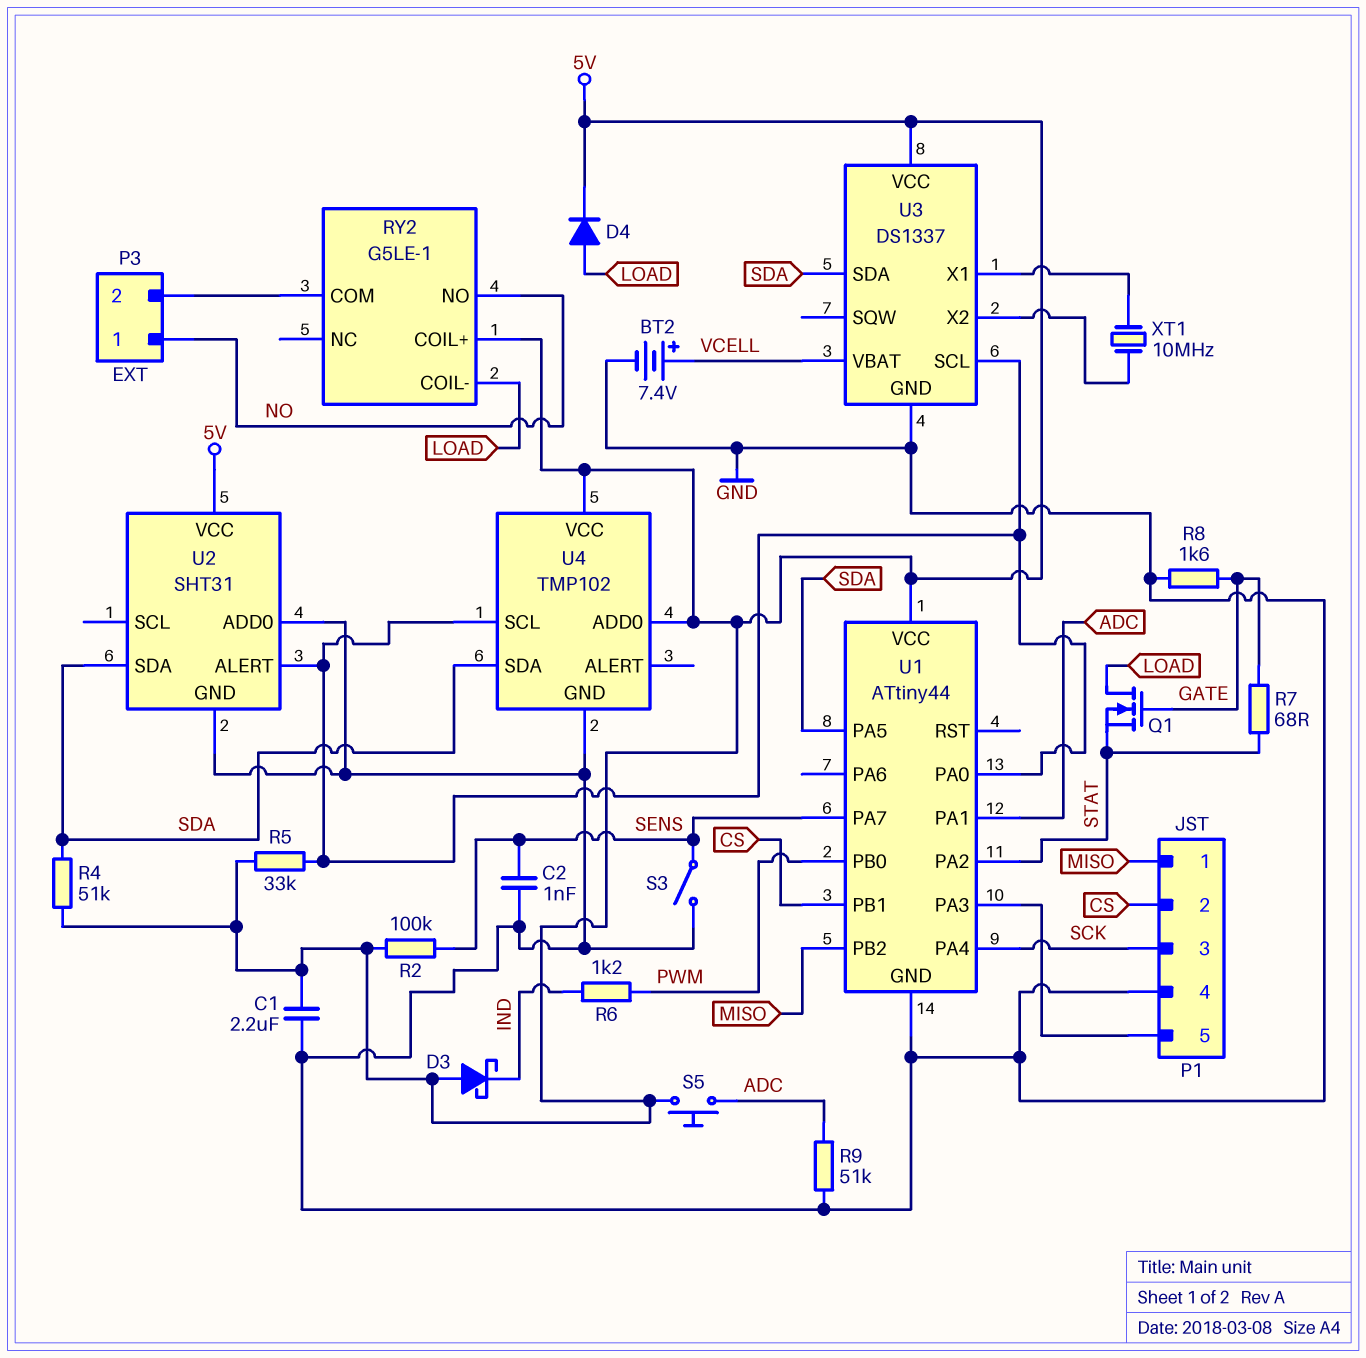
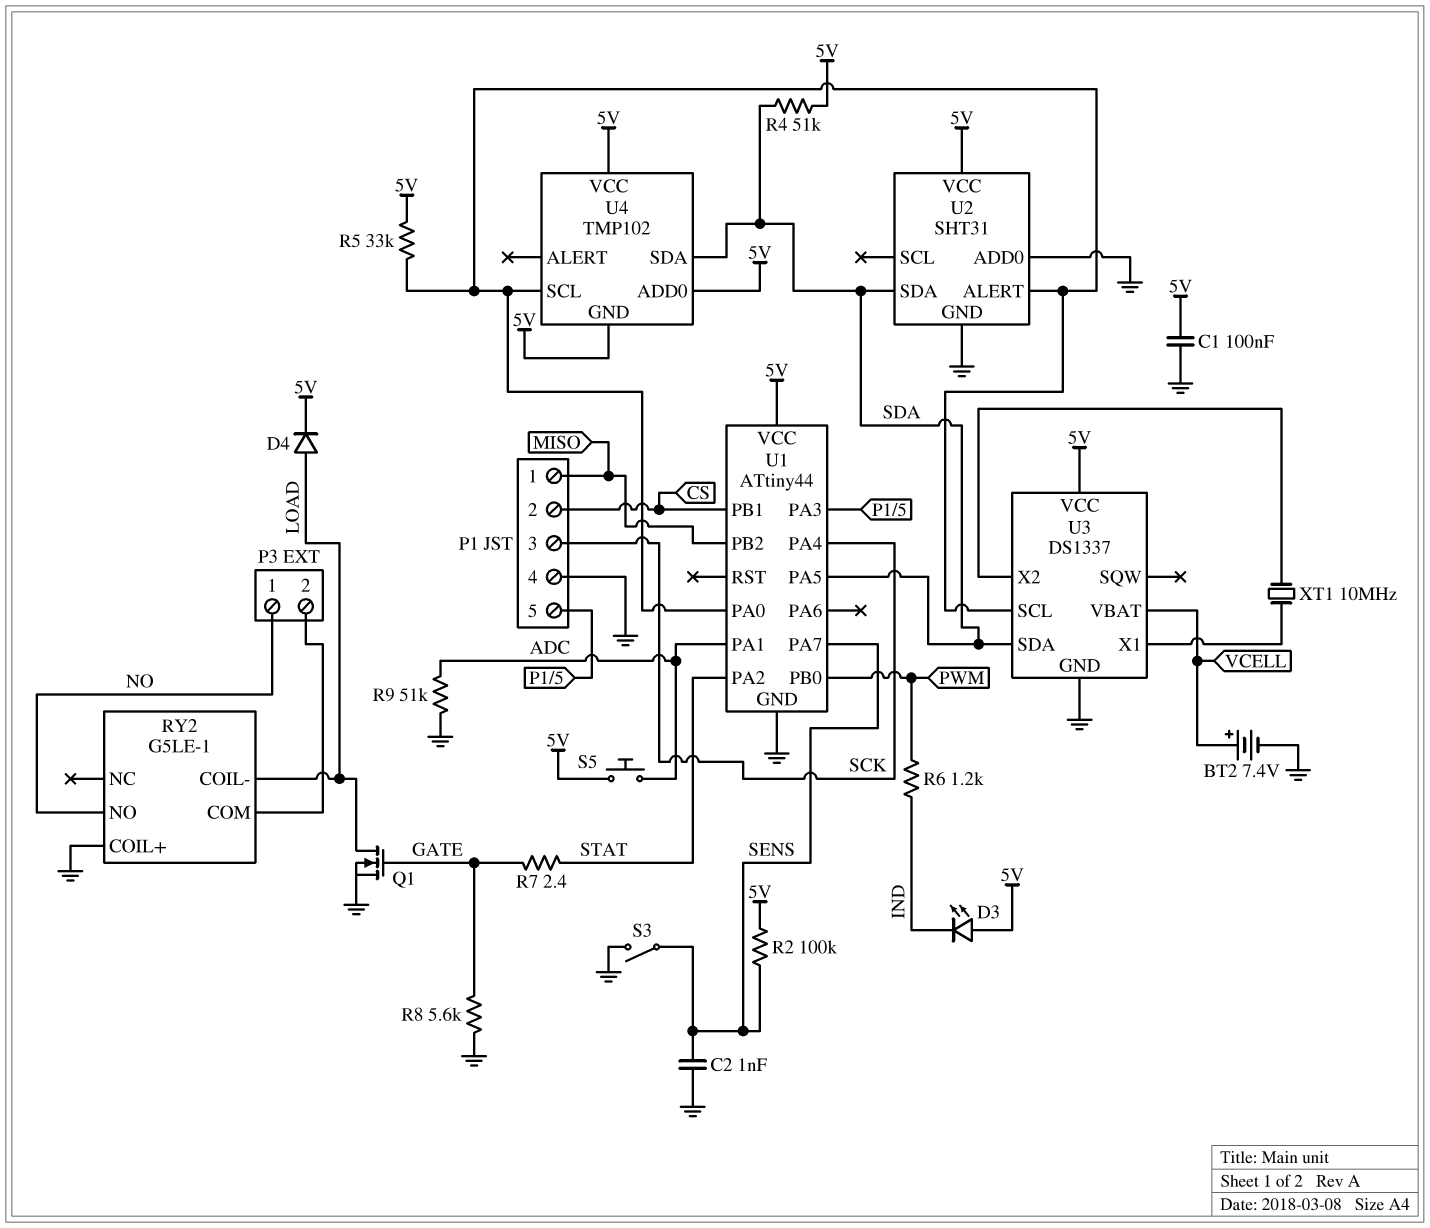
C1: 2.2uF (5V, GND) -> 100nF (5V, GND)
D3: schottky (A 5V, K IND) -> LED (A 5V, K IND)
Q1: NMOS (G GATE, D LOAD, S STAT) -> NMOS (G GATE, D LOAD, S GND)
R7: 68 (GATE, STAT) -> 2.4 (GATE, STAT)
R8: 1.6k (GATE, GND) -> 5.6k (GATE, GND)
RY2 pin COIL+: 5V -> GND
U4 pin GND: GND -> 5V

